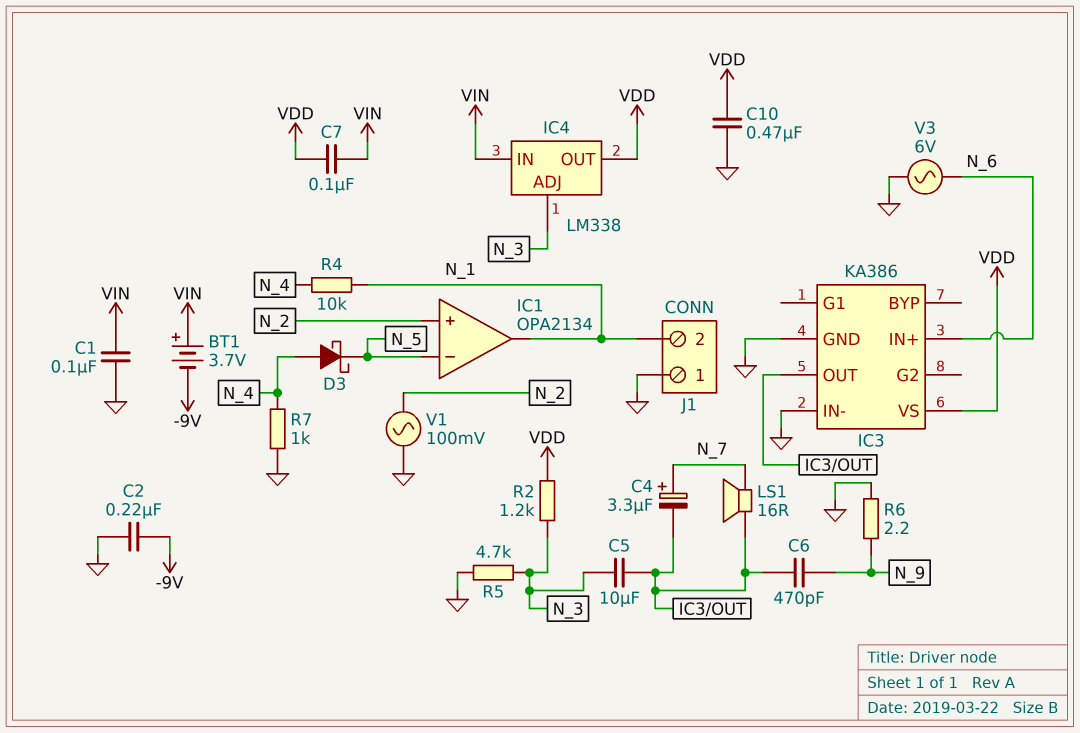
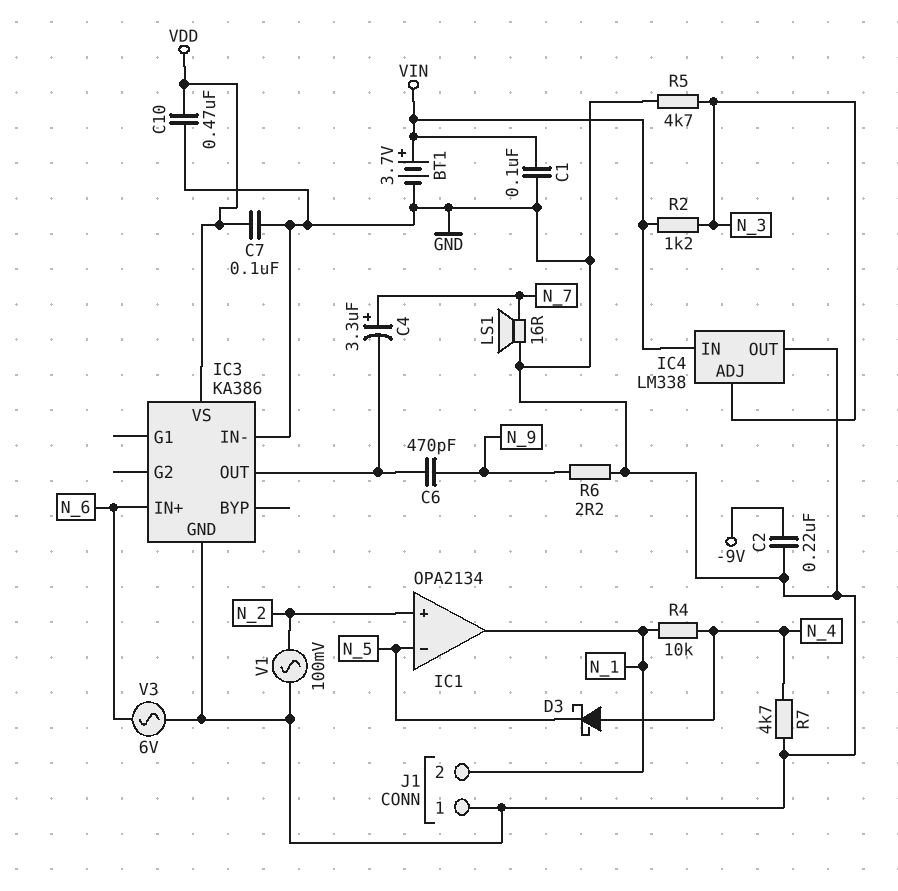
BT1: 3.7V (plus VIN, minus -9V) -> 3.7V (plus VIN, minus GND)
C5: 10uF (IC3/OUT, N_3) -> none
C7: 100nF (VDD, VIN) -> 100nF (GND, VDD)
IC4 pin OUT: VDD -> GND
LS1: speaker 16R (IC3/OUT, N_7) -> speaker 16R (GND, N_7)
R2: 1.2k (N_3, VDD) -> 1.2k (N_3, VIN)
R7: 1k (GND, N_4) -> 4.7k (GND, N_4)

